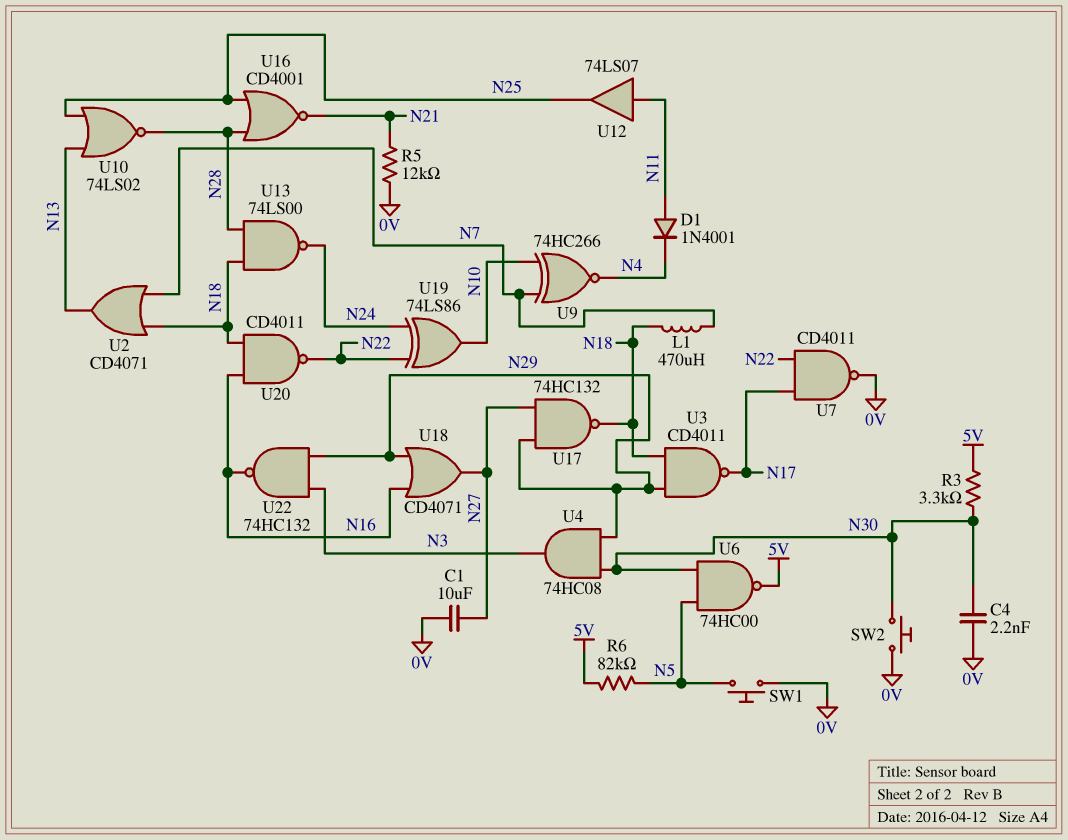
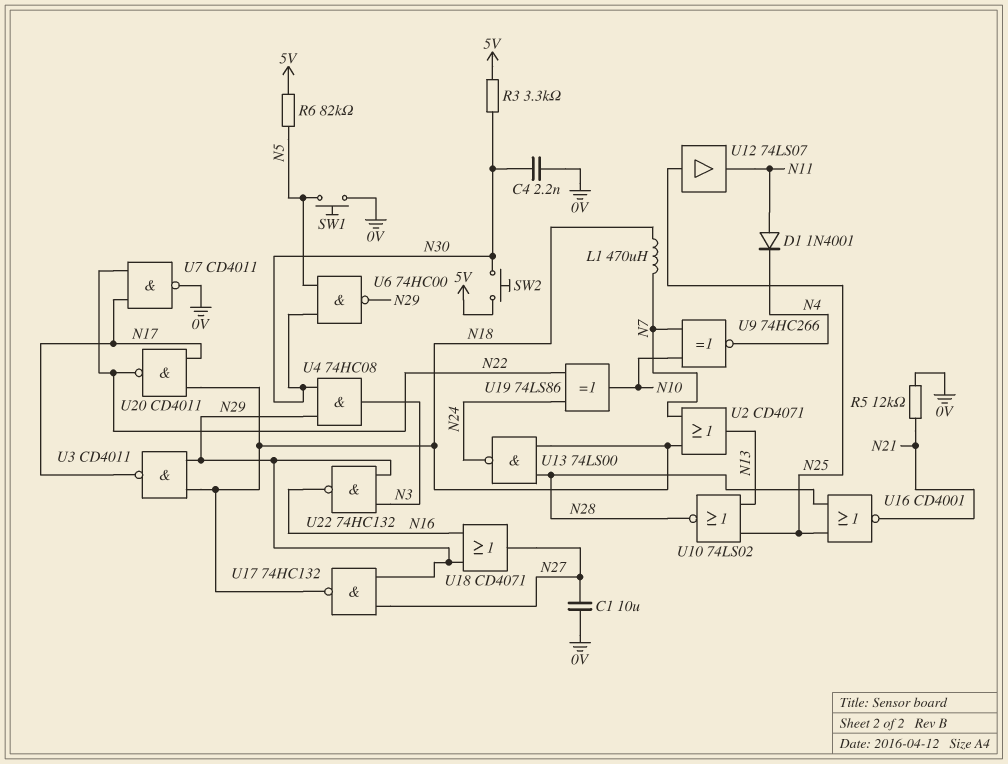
SW2: button (0V, N30) -> button (5V, N30)
U6: NAND 74HC00 (in N5, in N30, out 5V) -> NAND 74HC00 (in N5, in N30, out N29)
U12: buffer 74LS07 (in N11, out N25) -> buffer 74LS07 (in N25, out N11)
U20: NAND CD4011 (in N16, in N18, out N22) -> NAND CD4011 (in N17, in N18, out N22)

